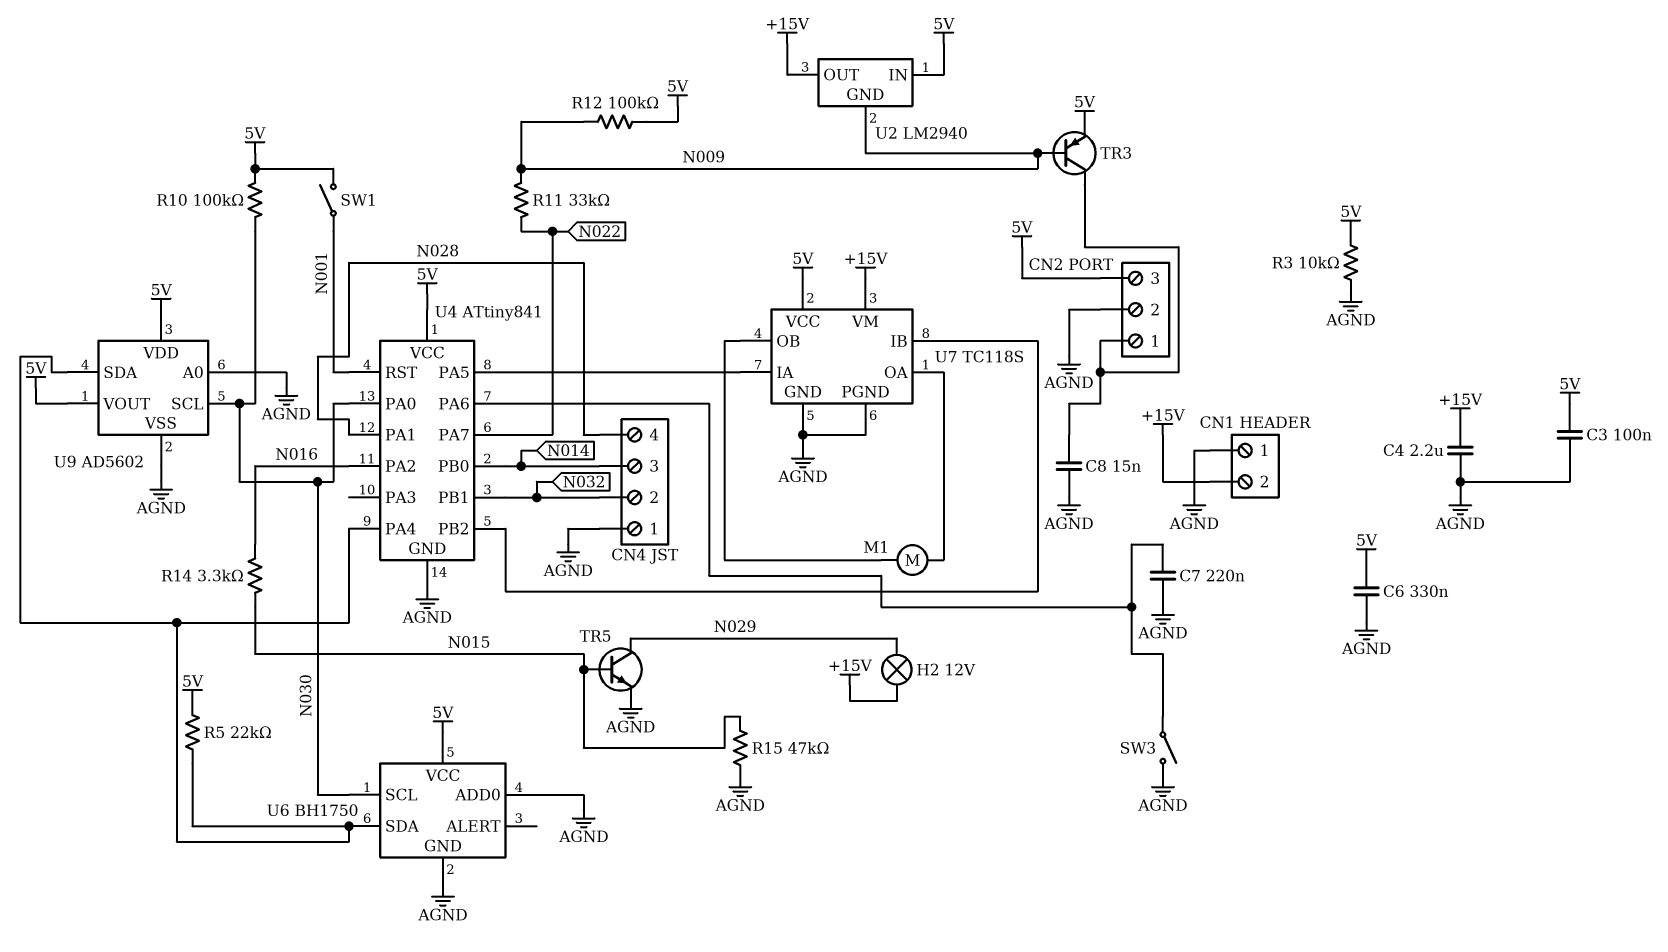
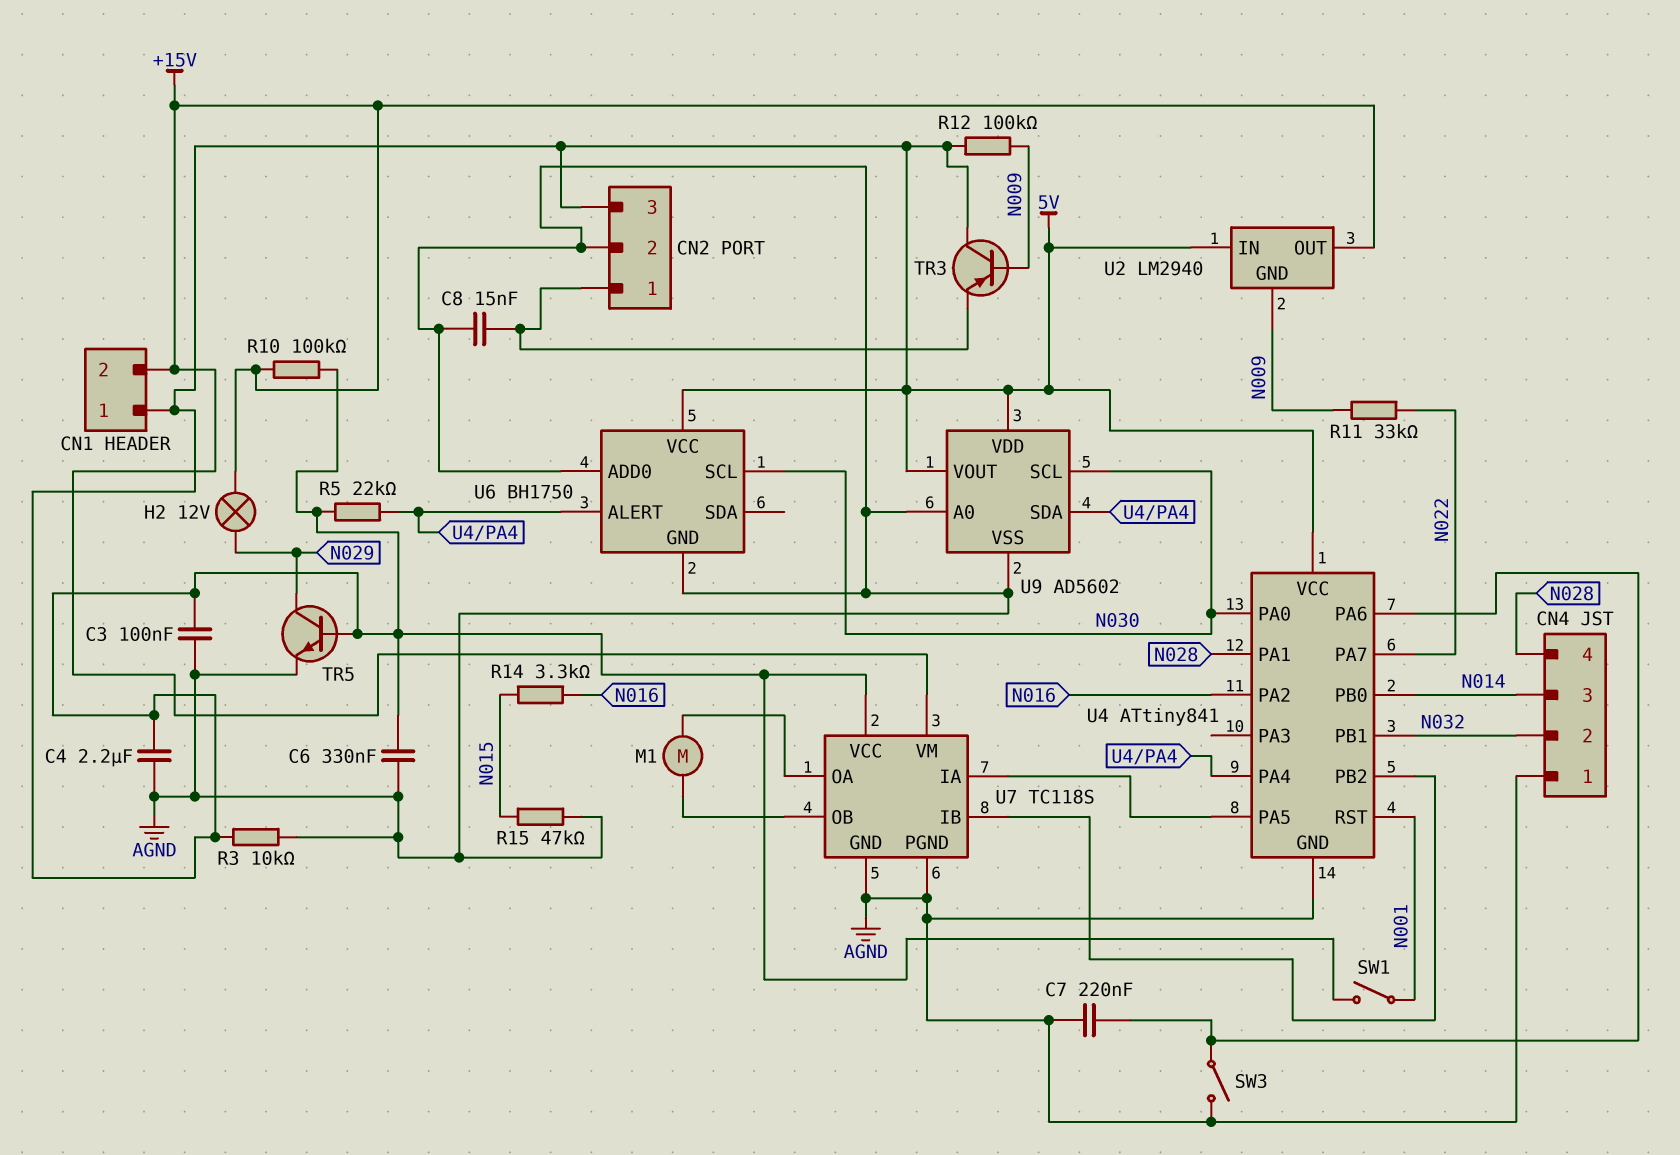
C4: 2.2uF (+15V, AGND) -> 2.2uF (5V, AGND)
CN1 pin 1: AGND -> 5V
R10: 100k (5V, N030) -> 100k (+15V, 5V)
TR3: PNP (B N009, C CN2/1, E 5V) -> PNP (B N009, C 5V, E CN2/1)
TR5: NPN (B N015, C N029, E AGND) -> NPN (B 5V, C N029, E AGND)
U6 pin ALERT: none -> U4/PA4
U6 pin SDA: U4/PA4 -> none

